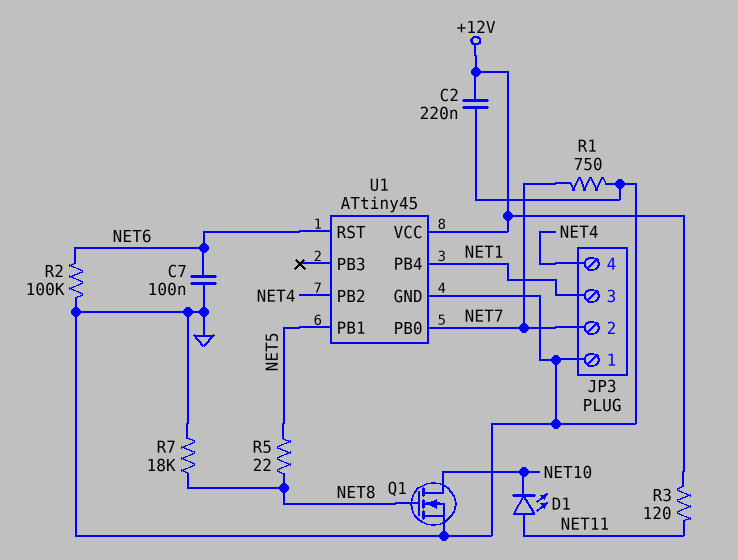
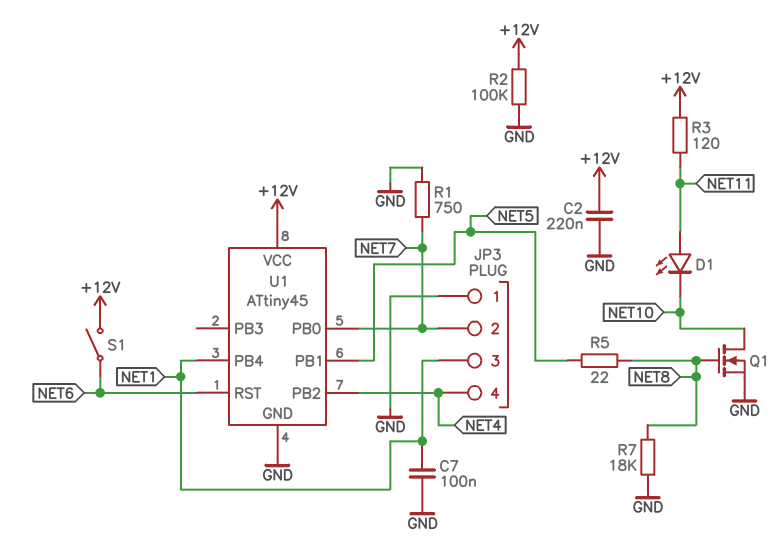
C7: 100nF (GND, NET6) -> 100nF (GND, NET1)
R2: 100k (GND, NET6) -> 100k (+12V, GND)
S1: none -> switch (+12V, NET6)

